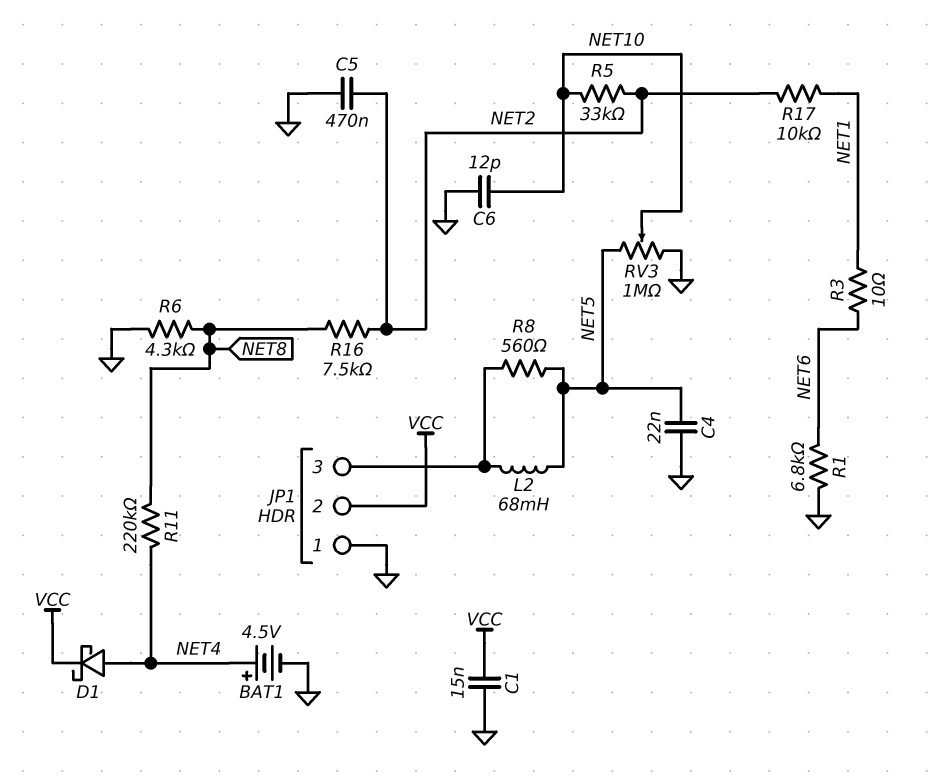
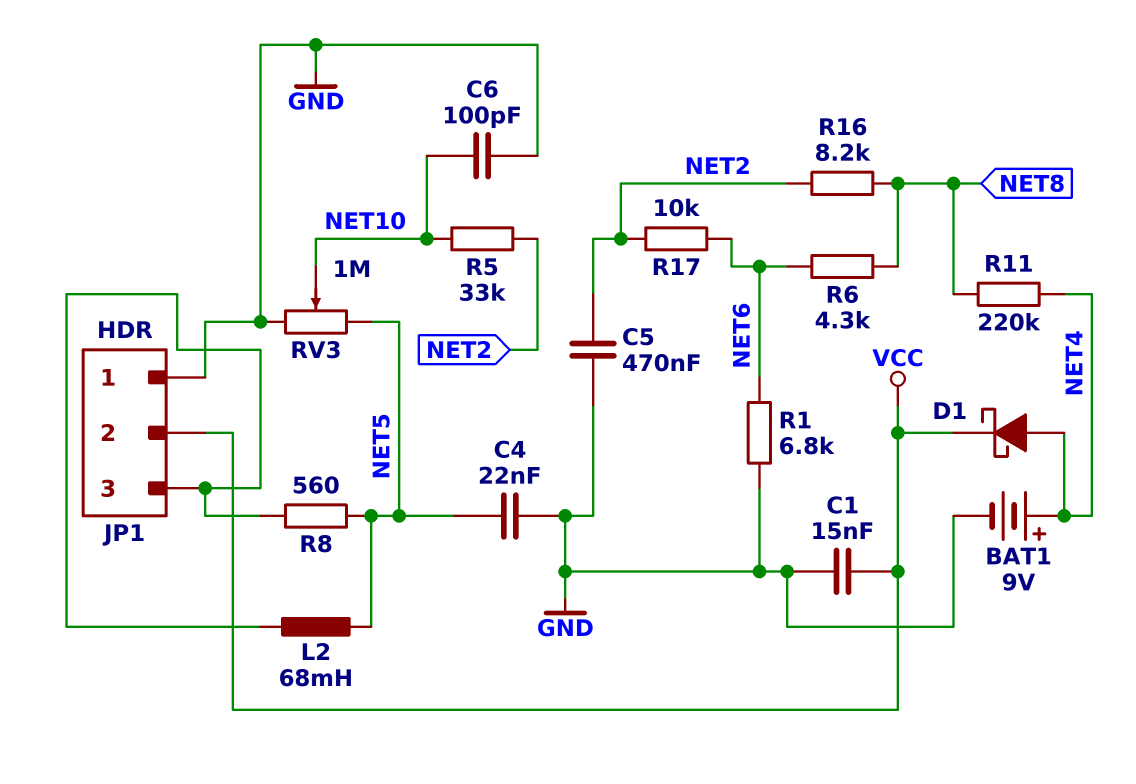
BAT1: 4.5V (plus NET4, minus GND) -> 9V (plus NET4, minus GND)
C6: 12pF (GND, NET10) -> 100pF (GND, NET10)
R3: 10 (NET1, NET6) -> none
R6: 4.3k (GND, NET8) -> 4.3k (NET6, NET8)
R16: 7.5k (NET2, NET8) -> 8.2k (NET2, NET8)
R17: 10k (NET1, NET2) -> 10k (NET2, NET6)

